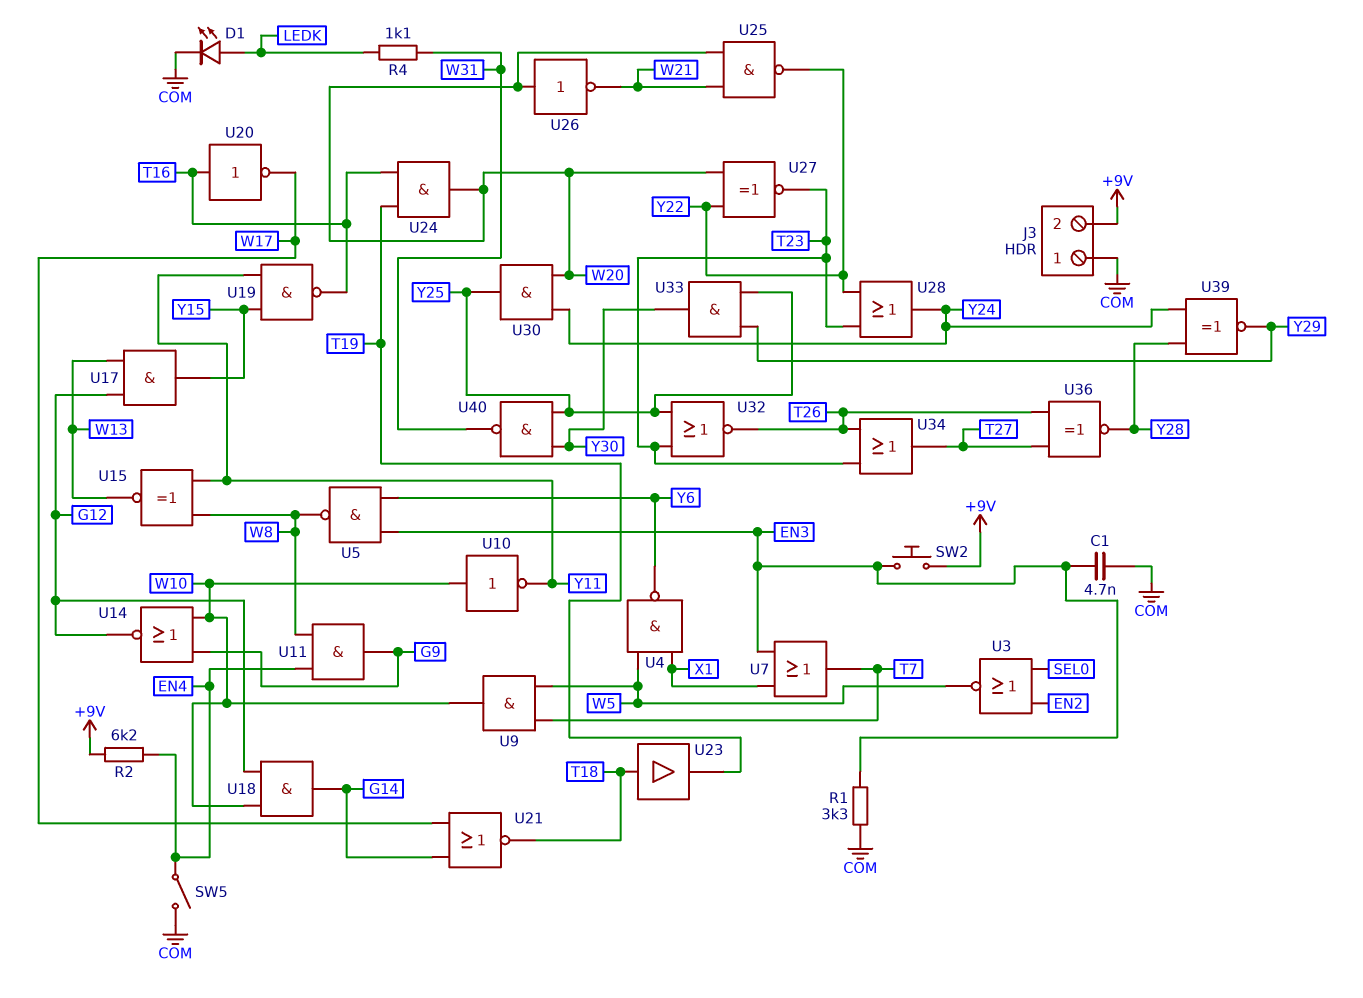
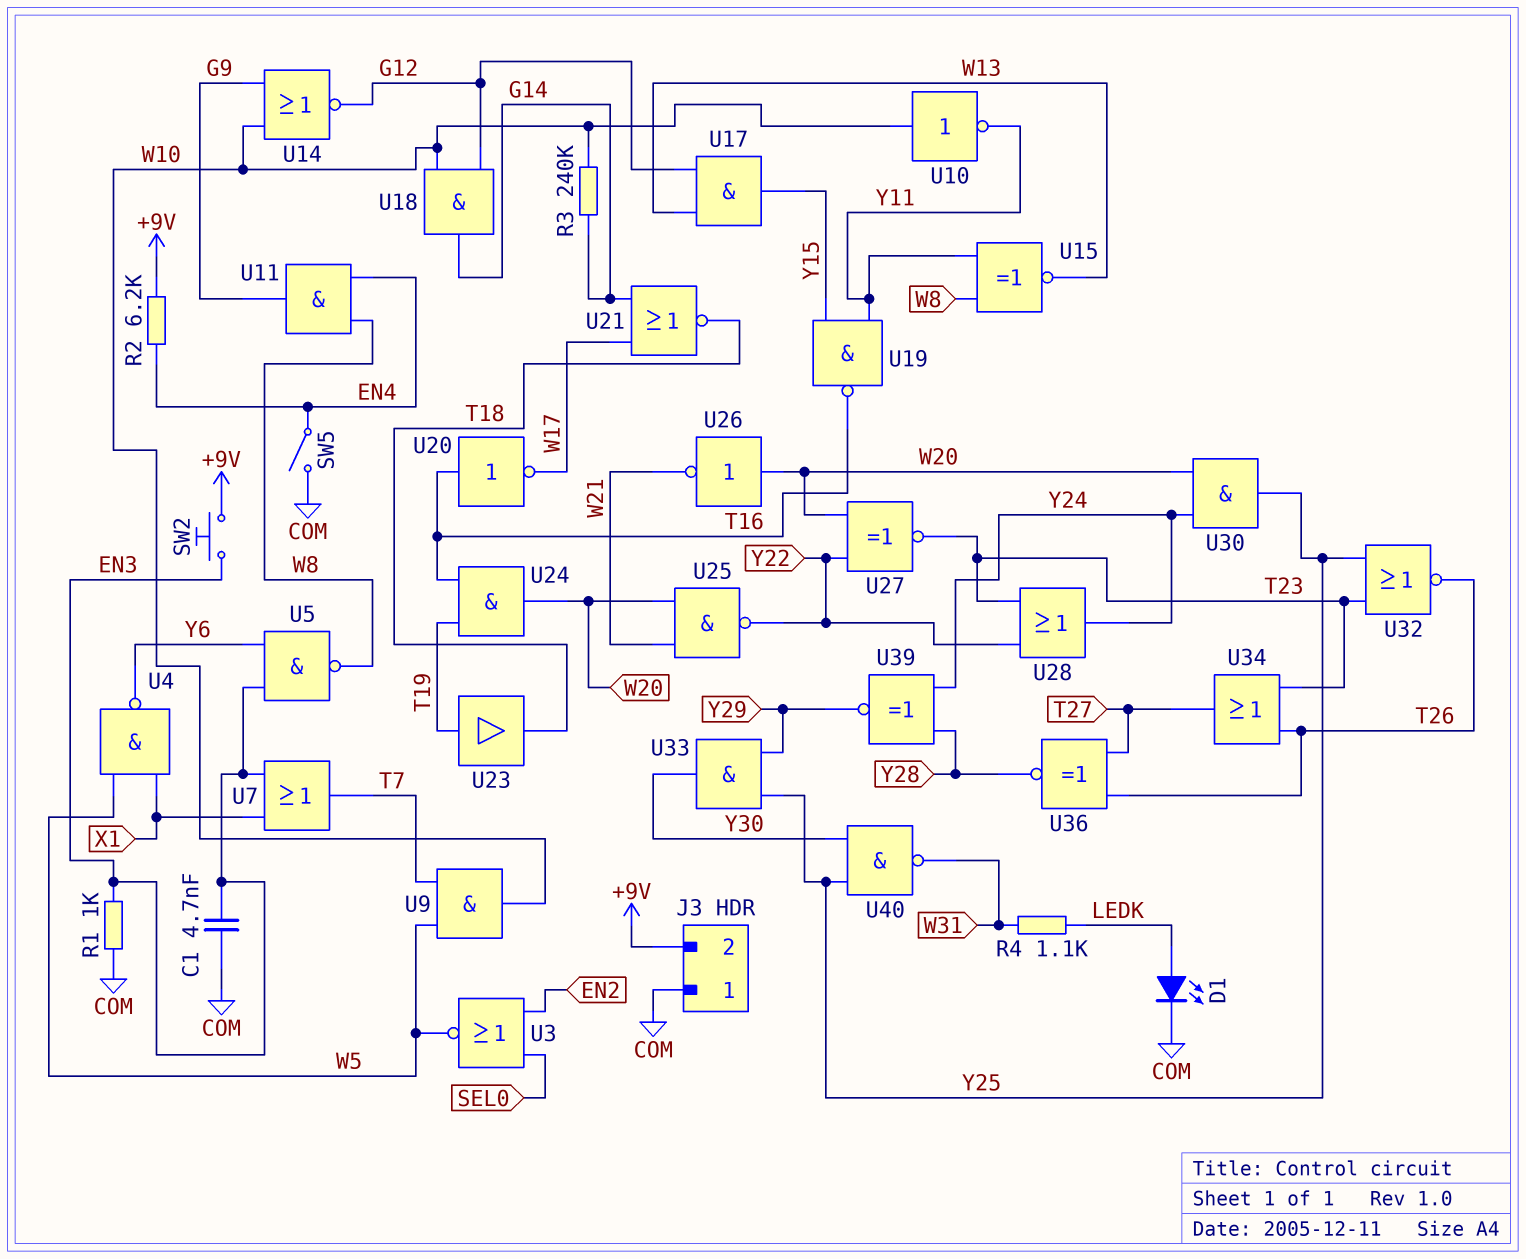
R1: 3.3k (COM, EN3) -> 1k (COM, EN3)
R3: none -> 240k (G14, W10)
U23: buffer (in T18, out T19) -> buffer (in T19, out T18)

